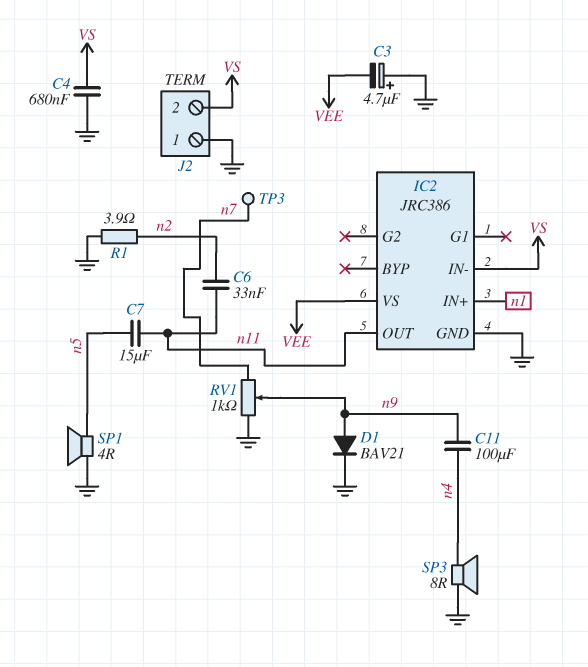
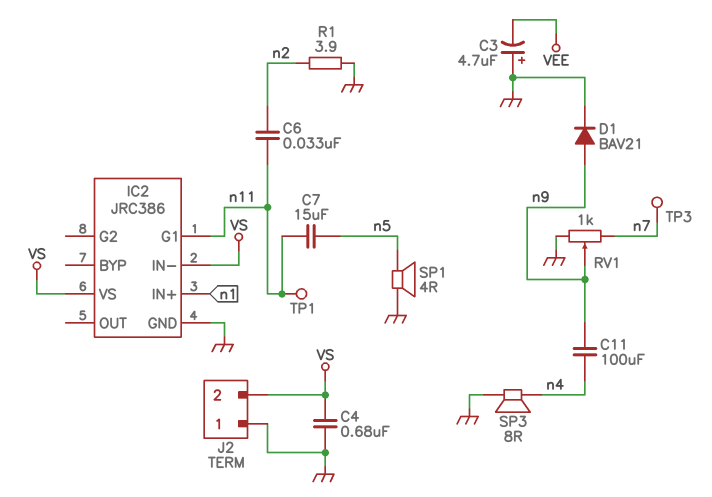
IC2 pin G1: none -> n11
IC2 pin OUT: n11 -> none
IC2 pin VS: VEE -> VS
TP1: none -> test point (n11)

